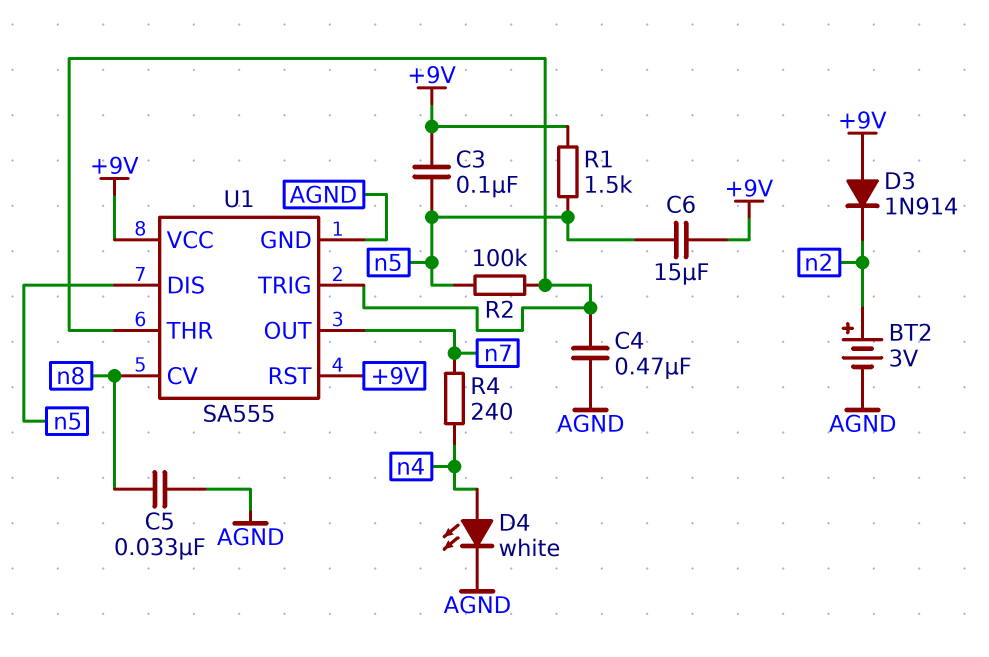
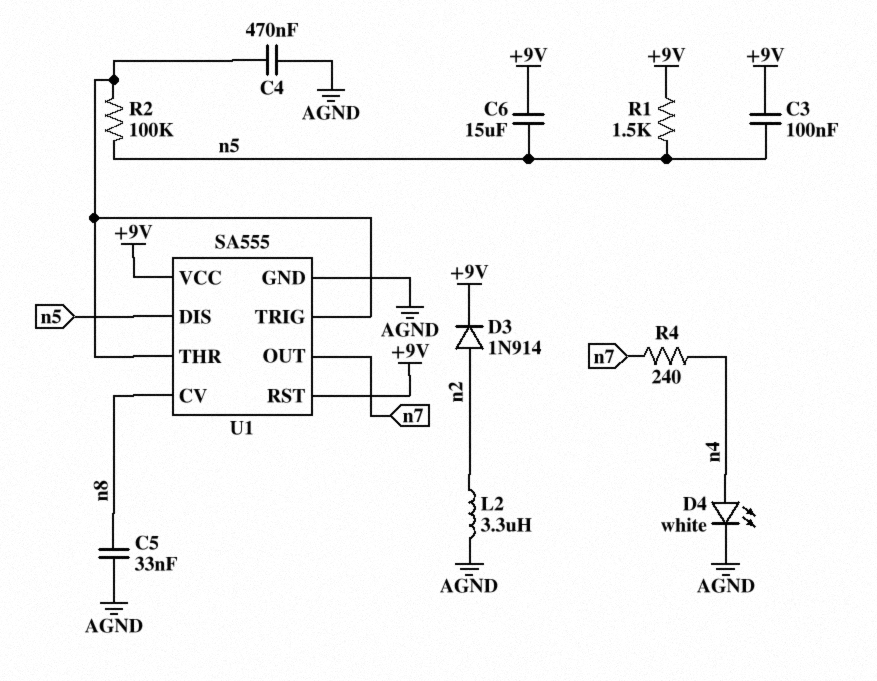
BT2: 3V (plus n2, minus AGND) -> none
D3: diode 1N914 (A +9V, K n2) -> diode 1N914 (A n2, K +9V)
L2: none -> 3.3uH (AGND, n2)

